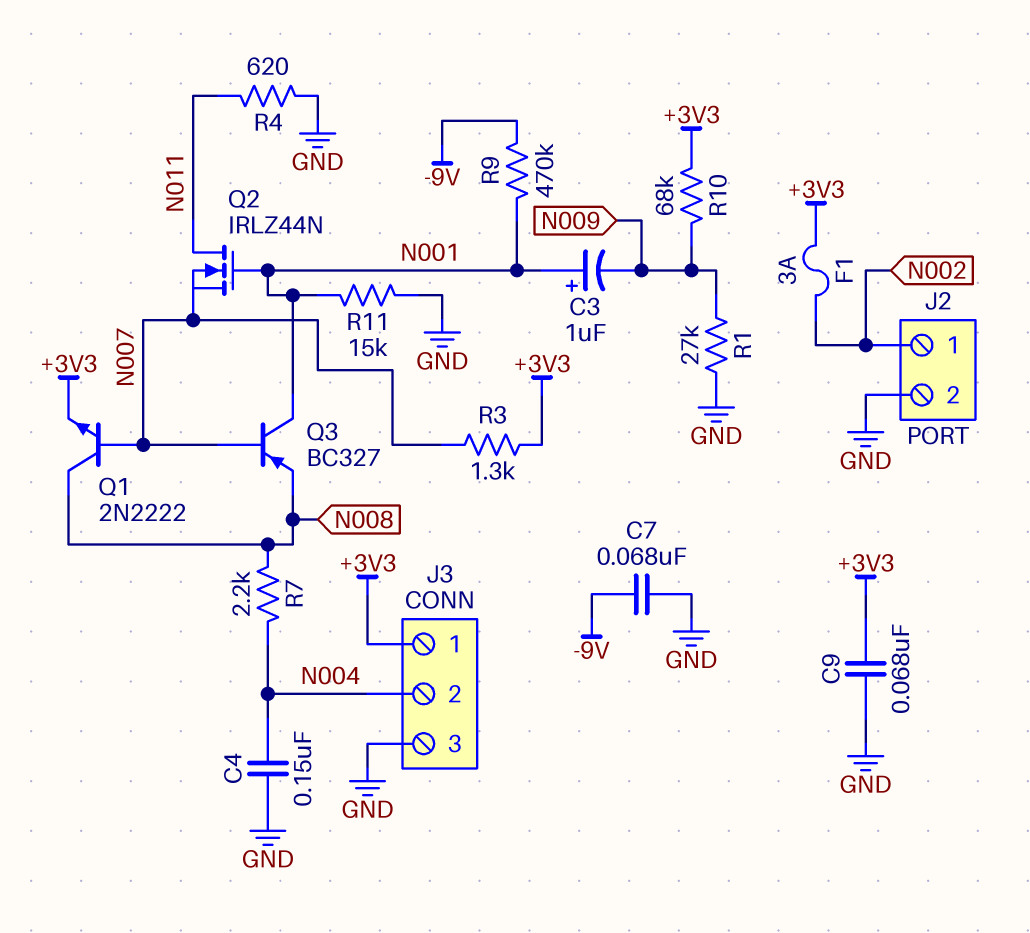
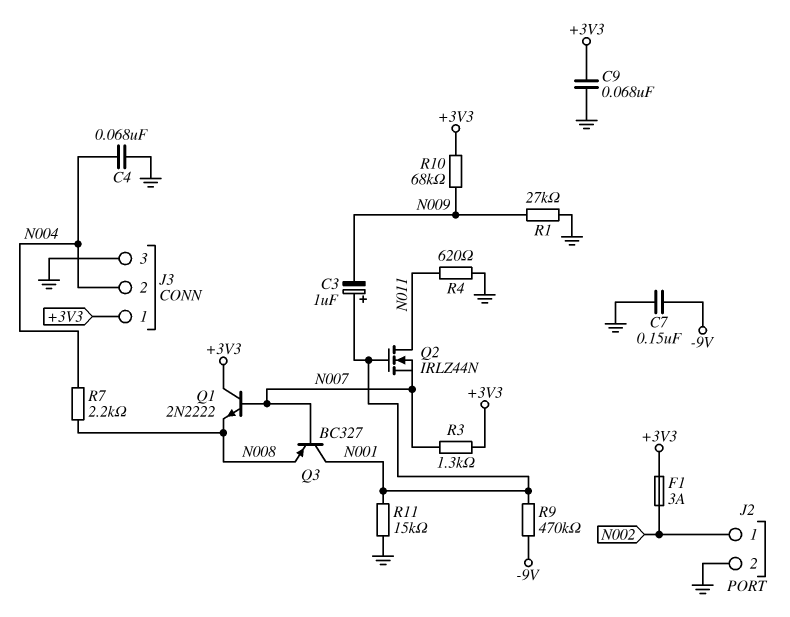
C4: 150nF (GND, N004) -> 68nF (GND, N004)
C7: 68nF (-9V, GND) -> 150nF (-9V, GND)
Q1: NPN 2N2222 (B N007, C N008, E +3V3) -> NPN 2N2222 (B N007, C +3V3, E N008)

